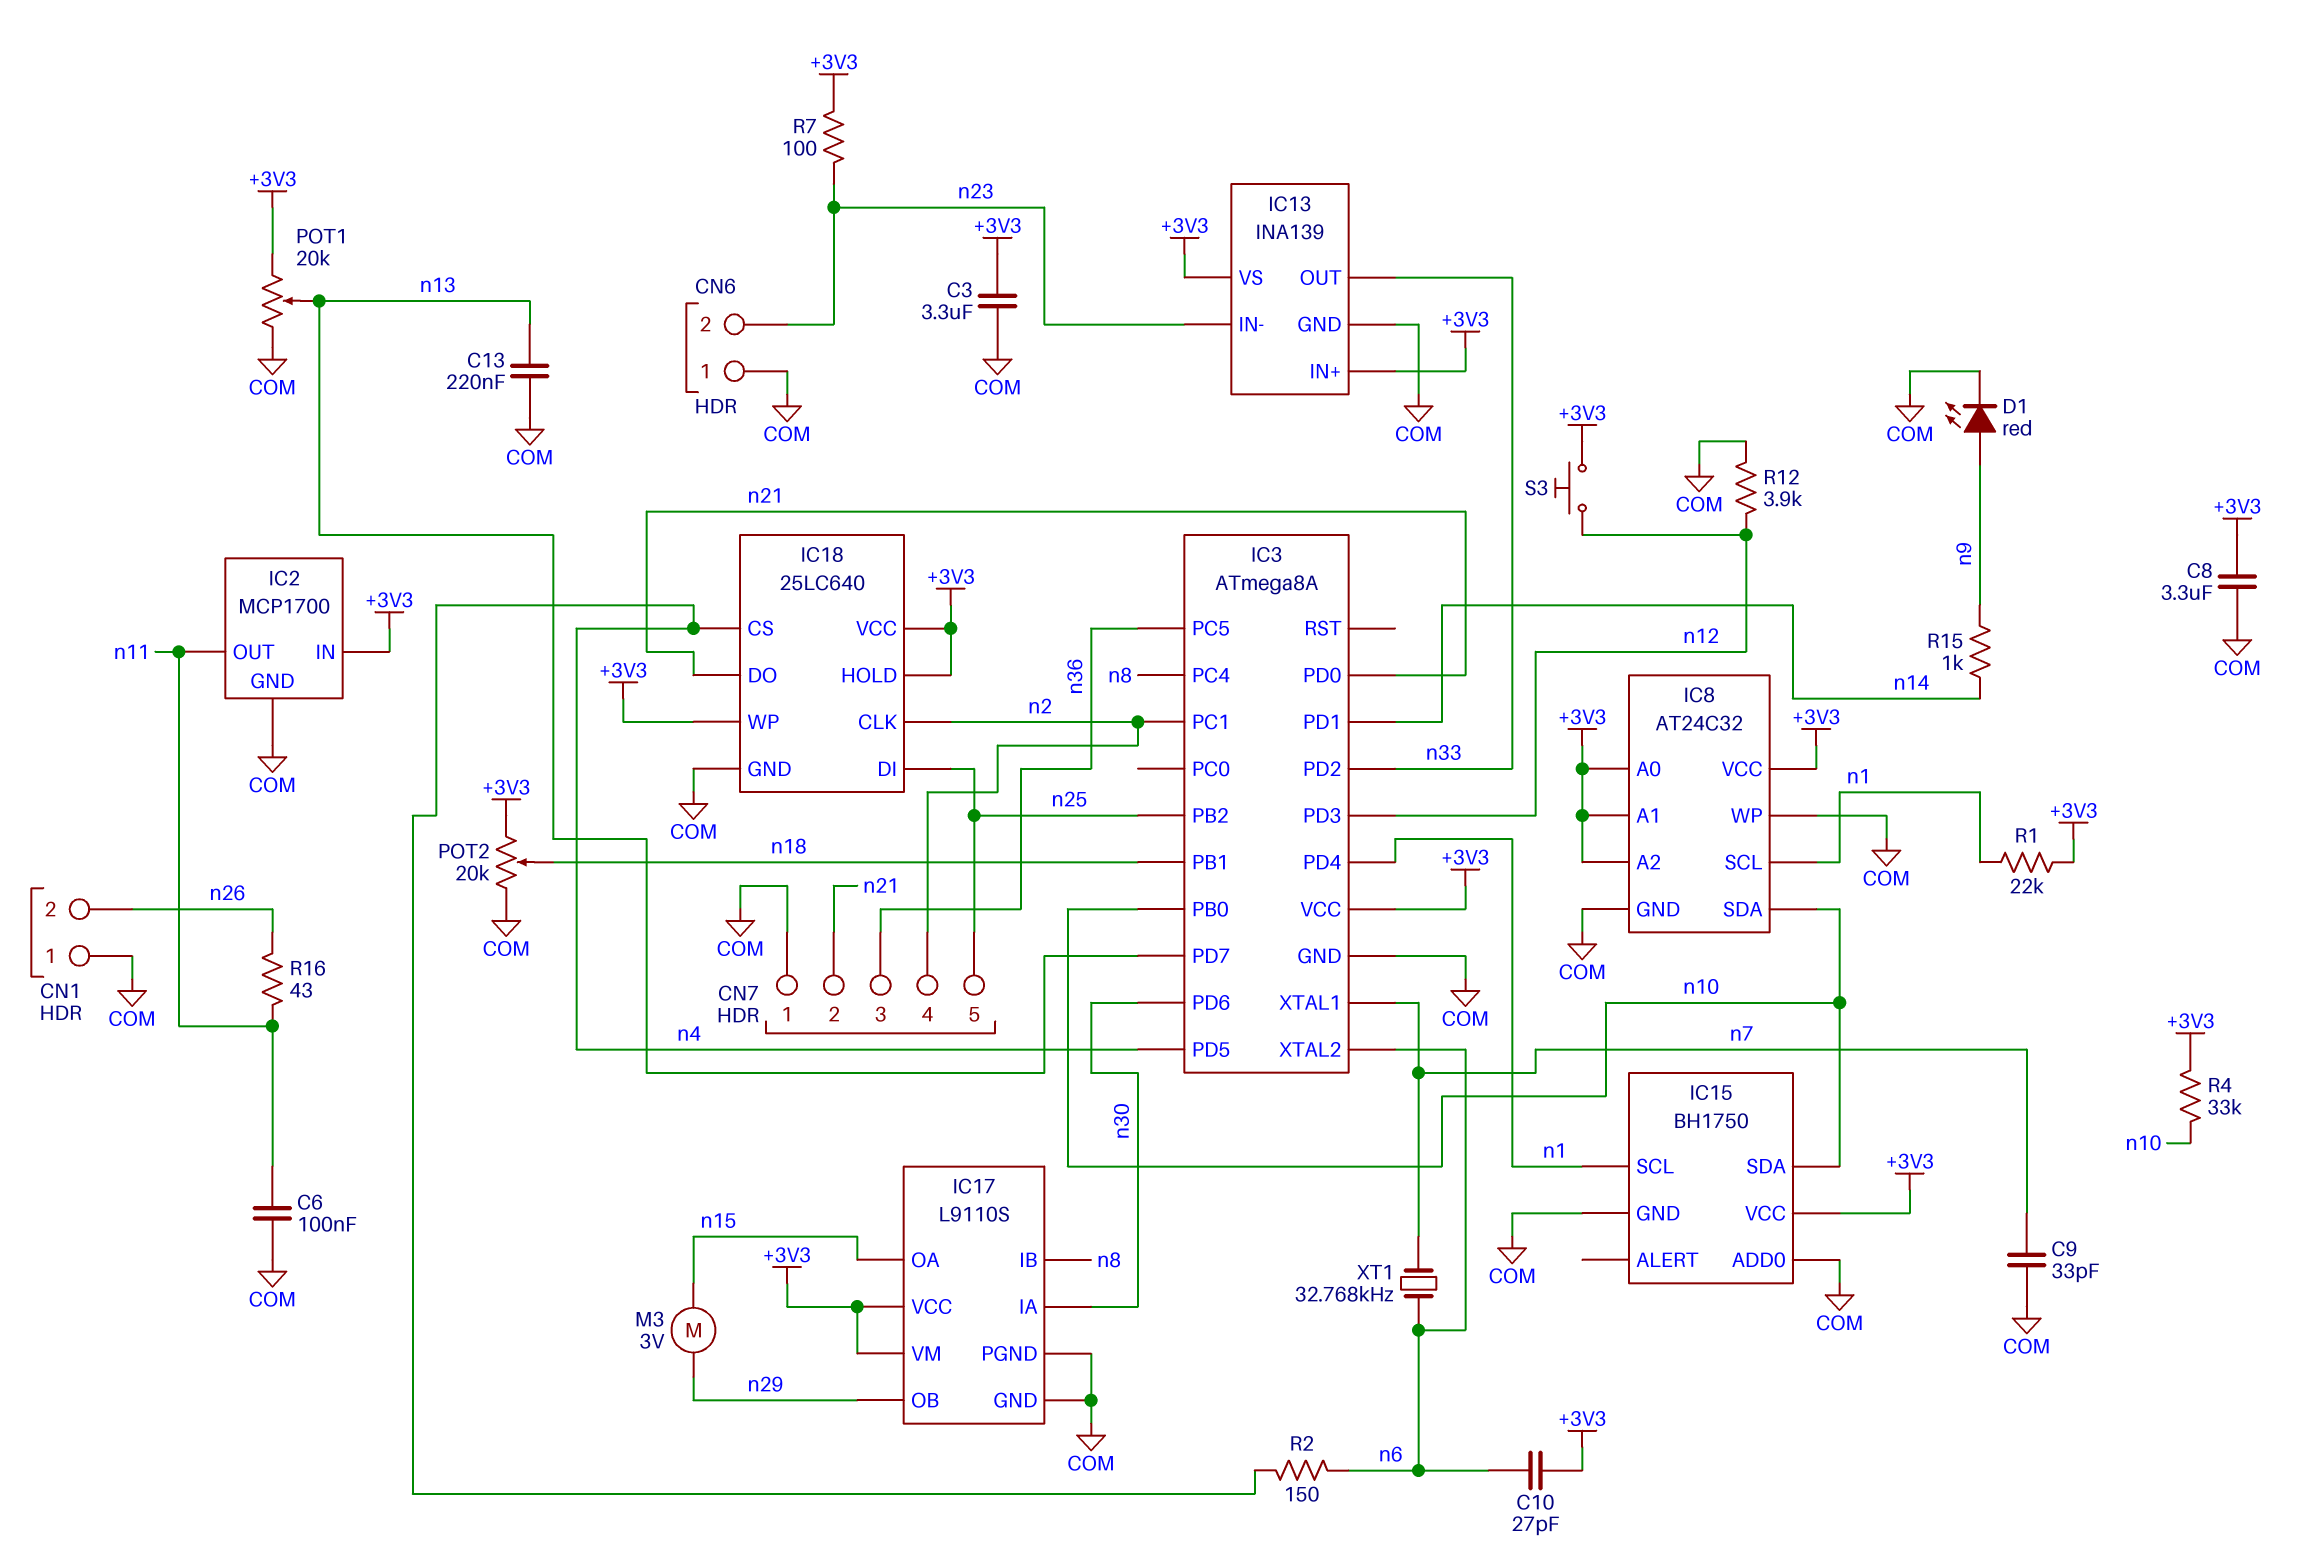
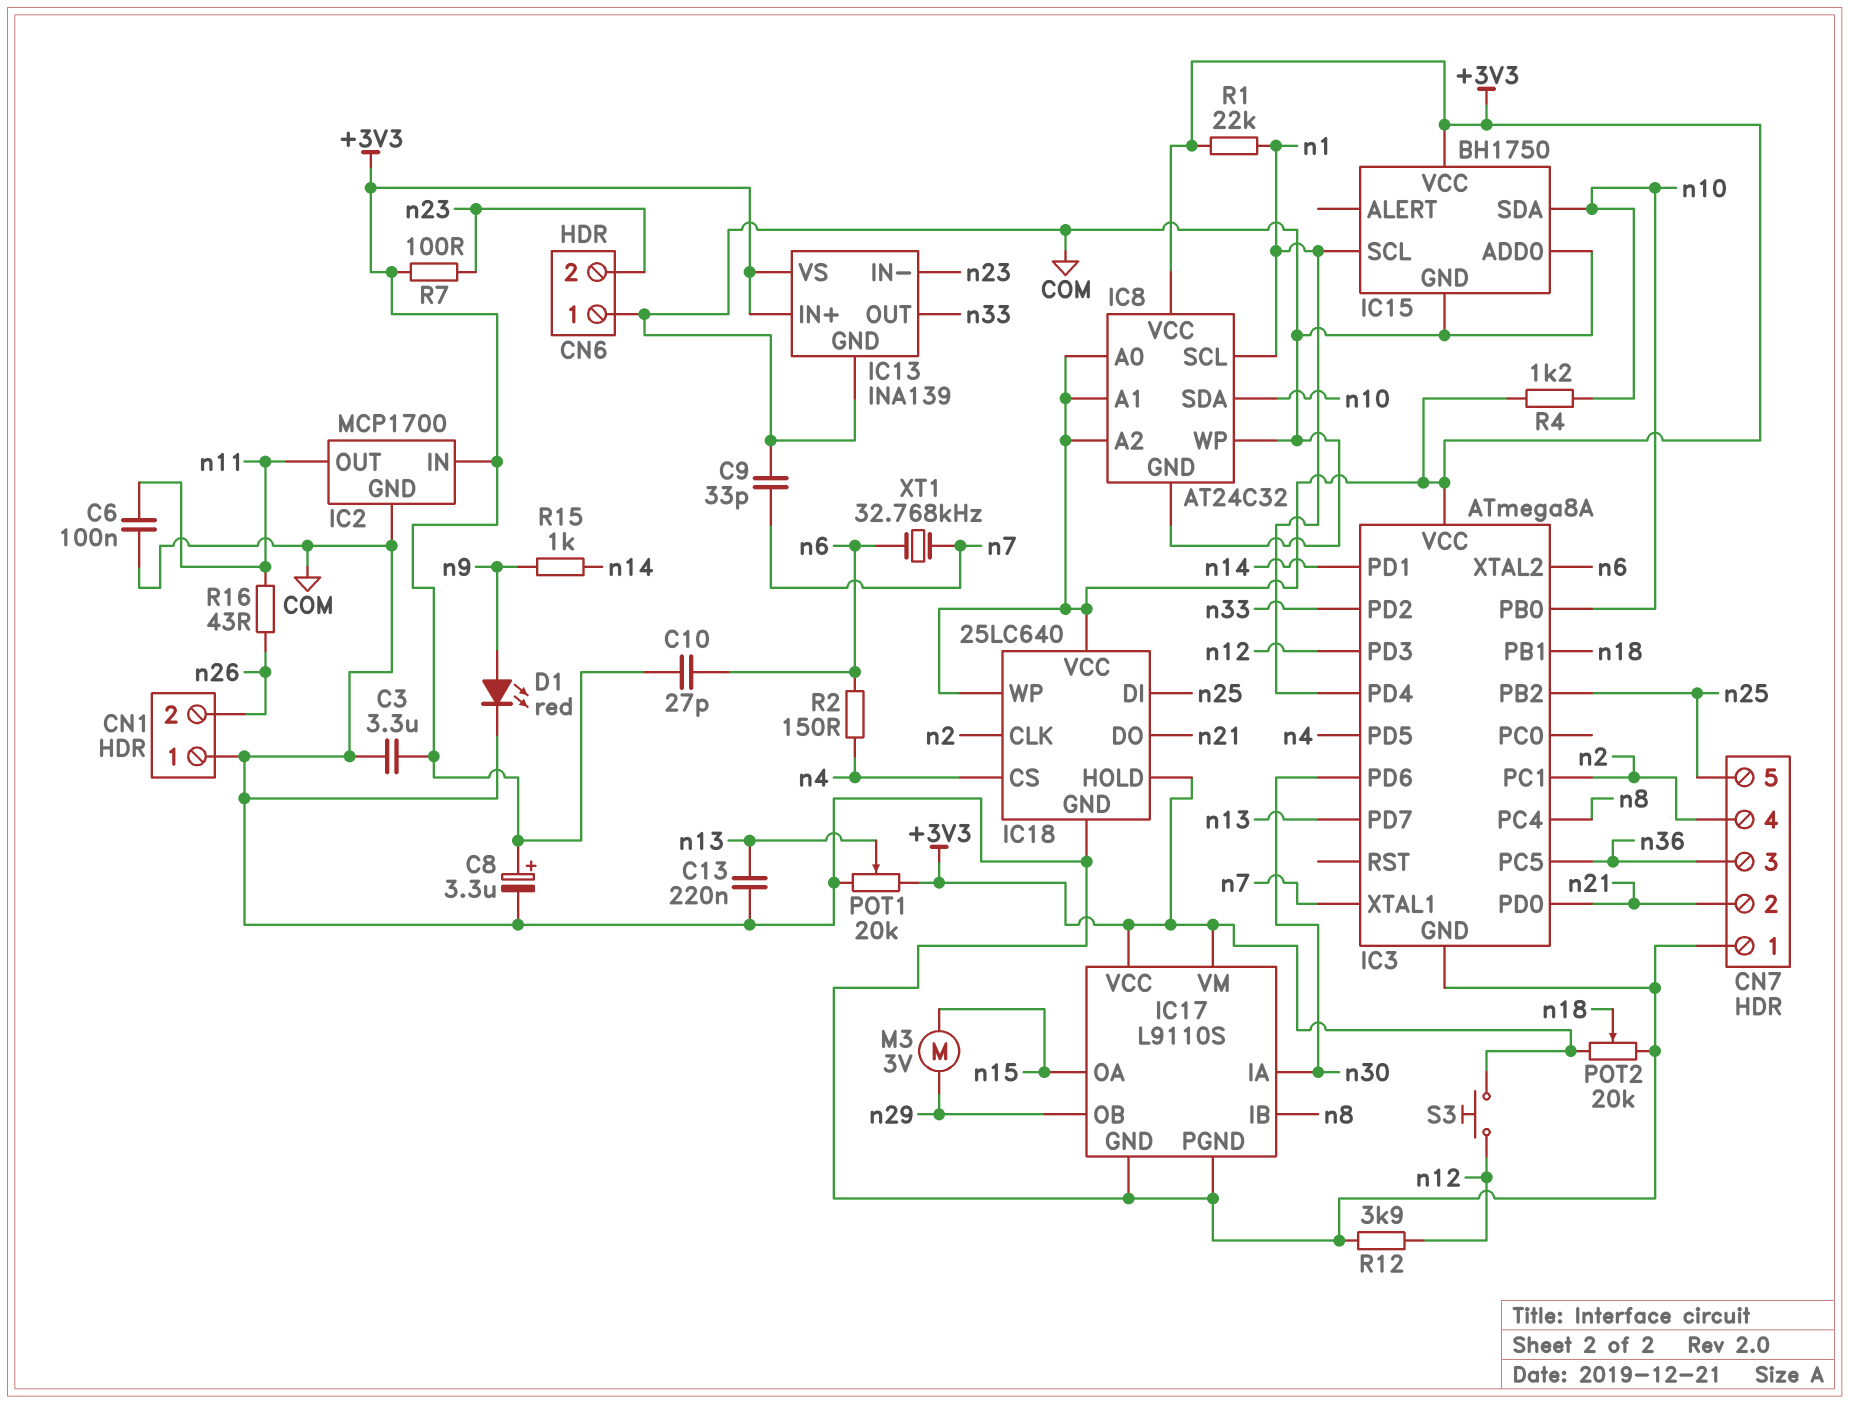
C8: 3.3uF (+3V3, COM) -> 3.3uF (plus +3V3, minus COM)
R4: 33k (+3V3, n10) -> 1.2k (+3V3, n10)

